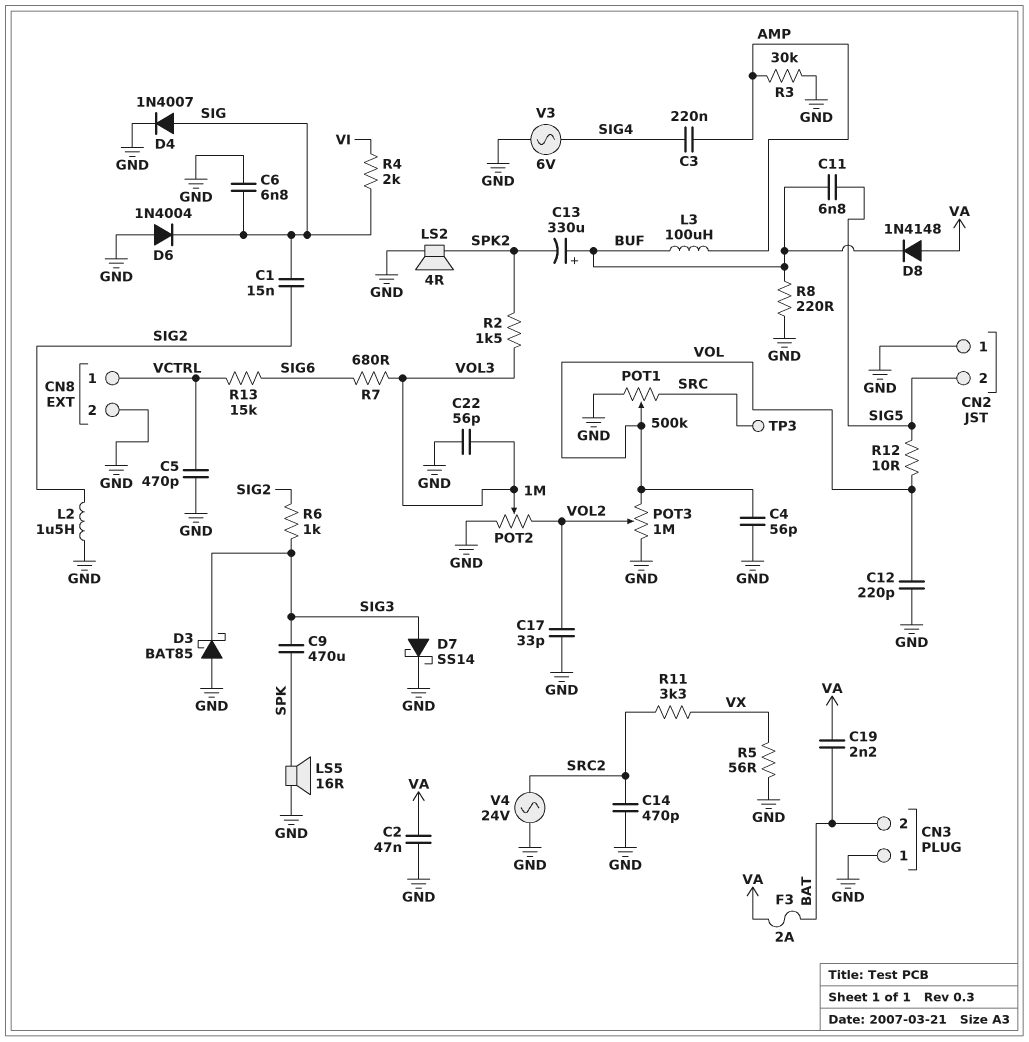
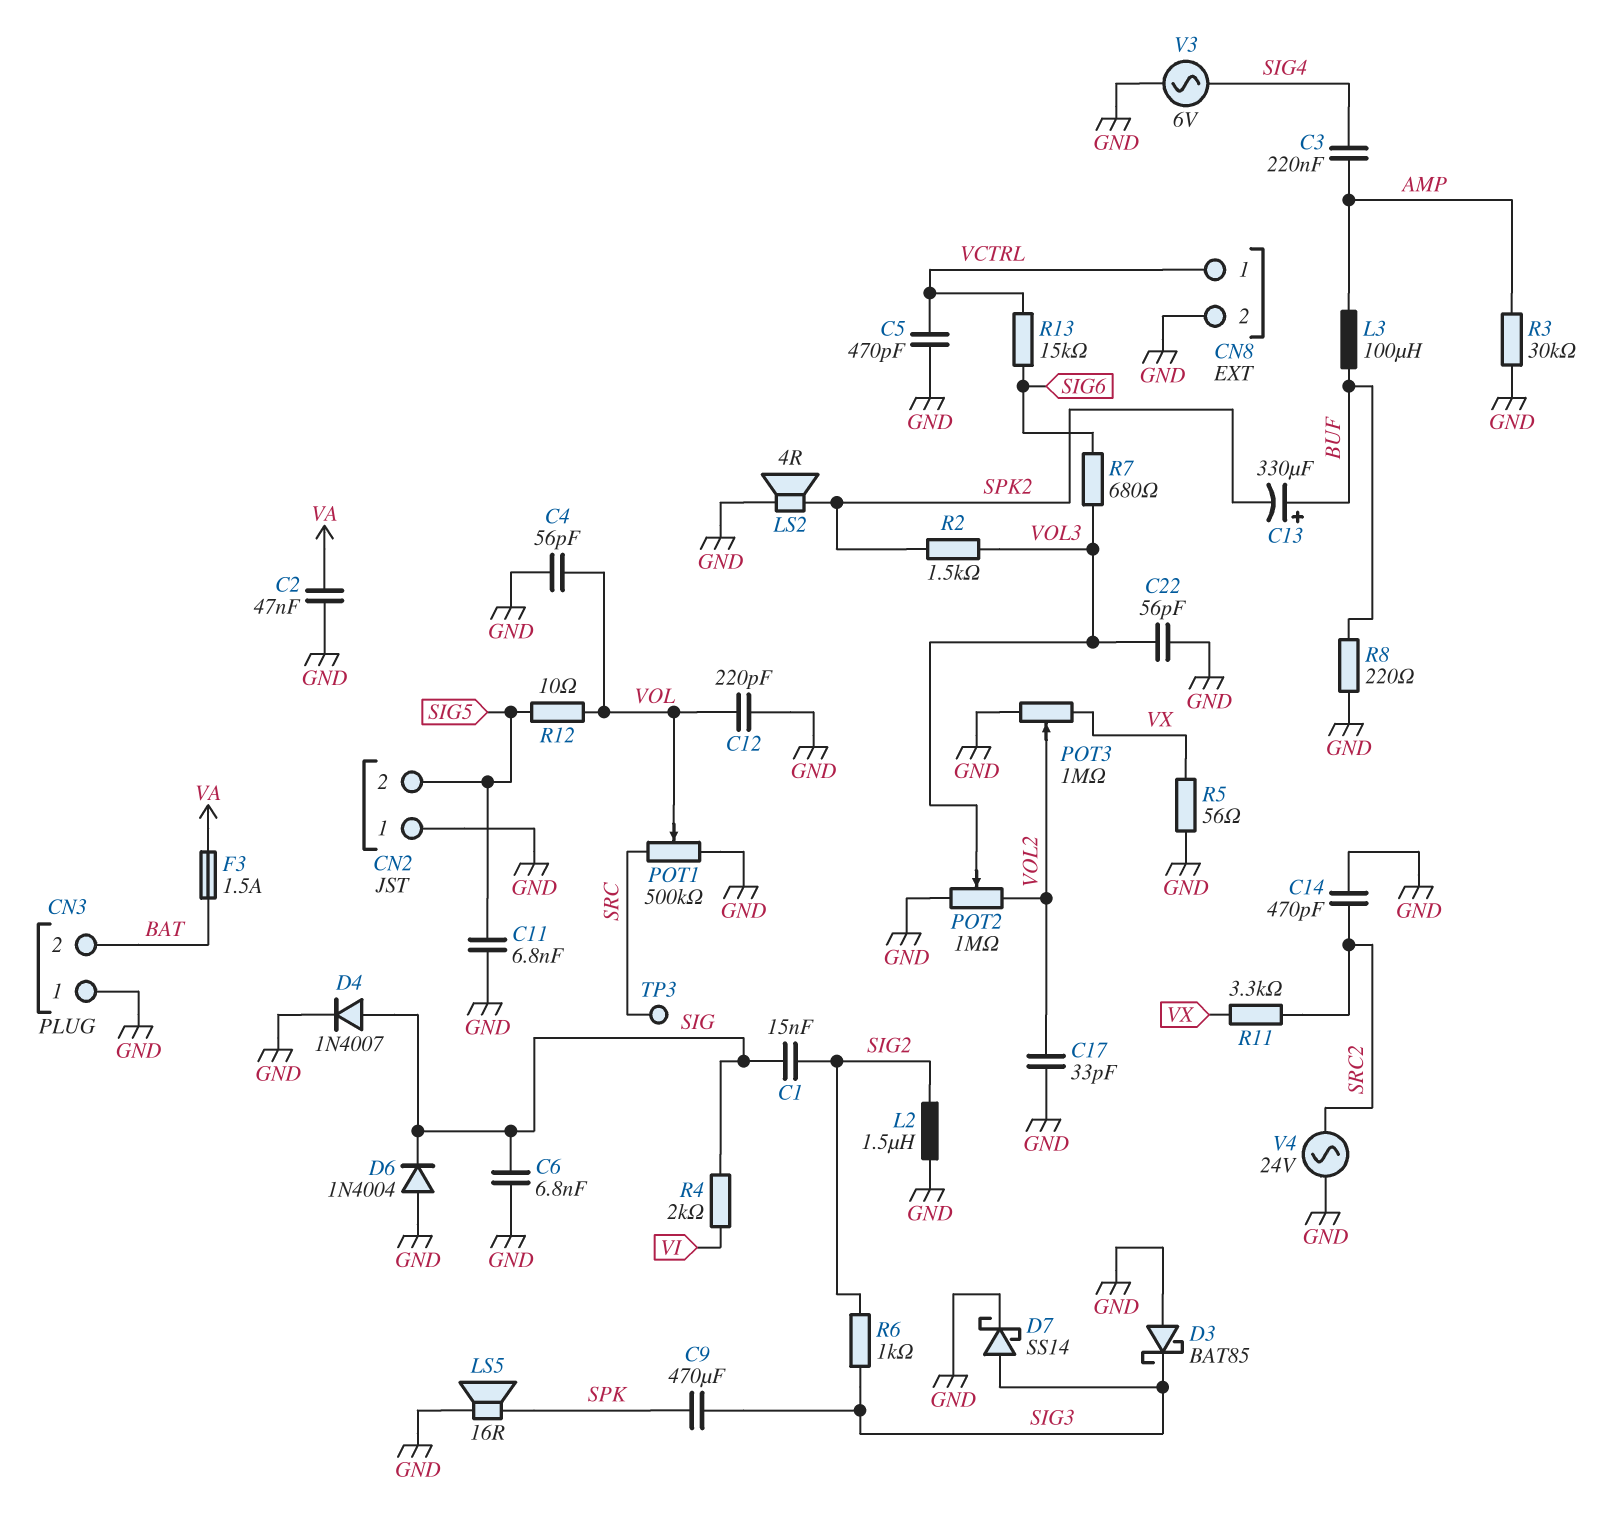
C11: 6.8nF (BUF, SIG5) -> 6.8nF (GND, SIG5)
C19: 2.2nF (BAT, VA) -> none
D8: diode 1N4148 (A VA, K BUF) -> none
F3: 2A (BAT, VA) -> 1.5A (BAT, VA)
POT3: 1M (GND, VOL, wiper VOL2) -> 1M (GND, VX, wiper VOL2)

